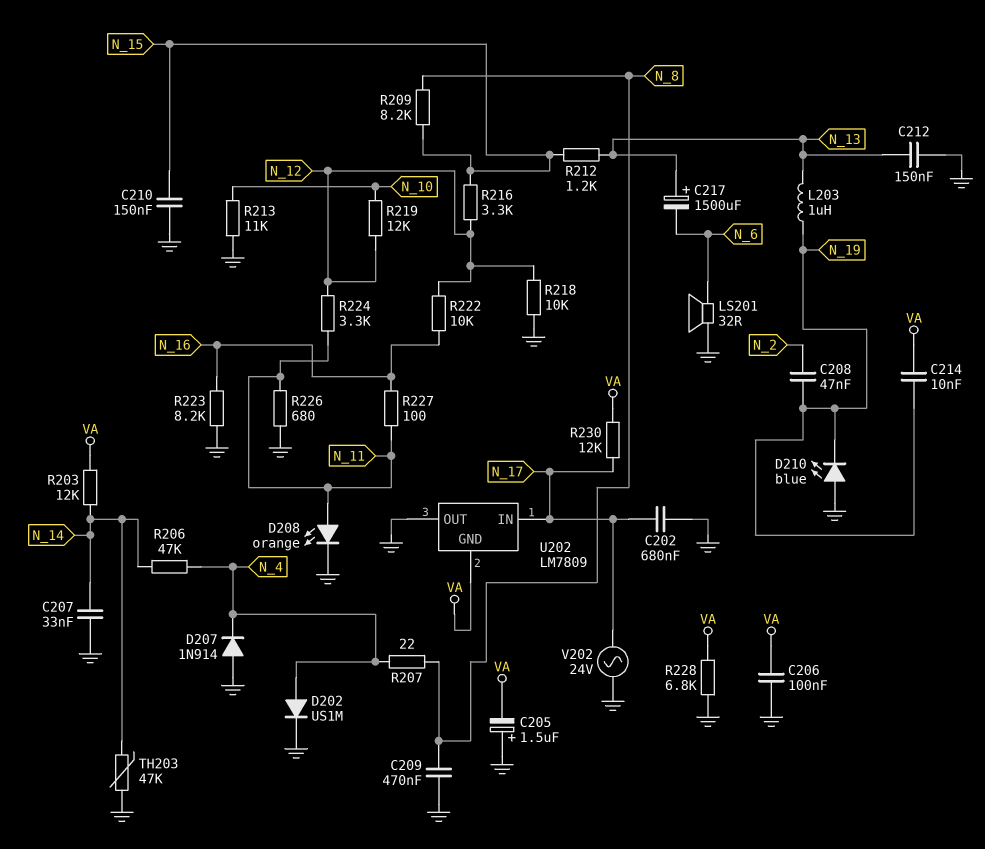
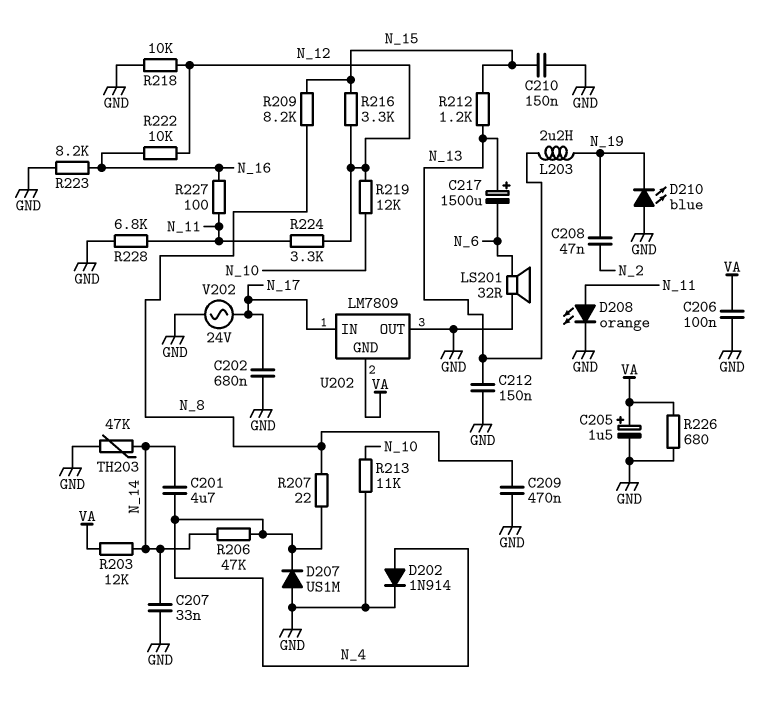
C201: none -> 4.7uF (N_4, N_14)
C205: 1.5uF (plus GND, minus VA) -> 1.5uF (plus VA, minus GND)
C214: 10nF (N_19, VA) -> none
D202: diode US1M (A N_4, K GND) -> diode 1N914 (A N_4, K GND)
D207: diode 1N914 (A GND, K N_4) -> diode US1M (A GND, K N_4)
L203: 1uH (N_13, N_19) -> 2.2uH (N_13, N_19)
R226: 680 (GND, N_11) -> 680 (GND, VA)
R228: 6.8k (GND, VA) -> 6.8k (GND, N_11)
R230: 12k (N_17, VA) -> none

